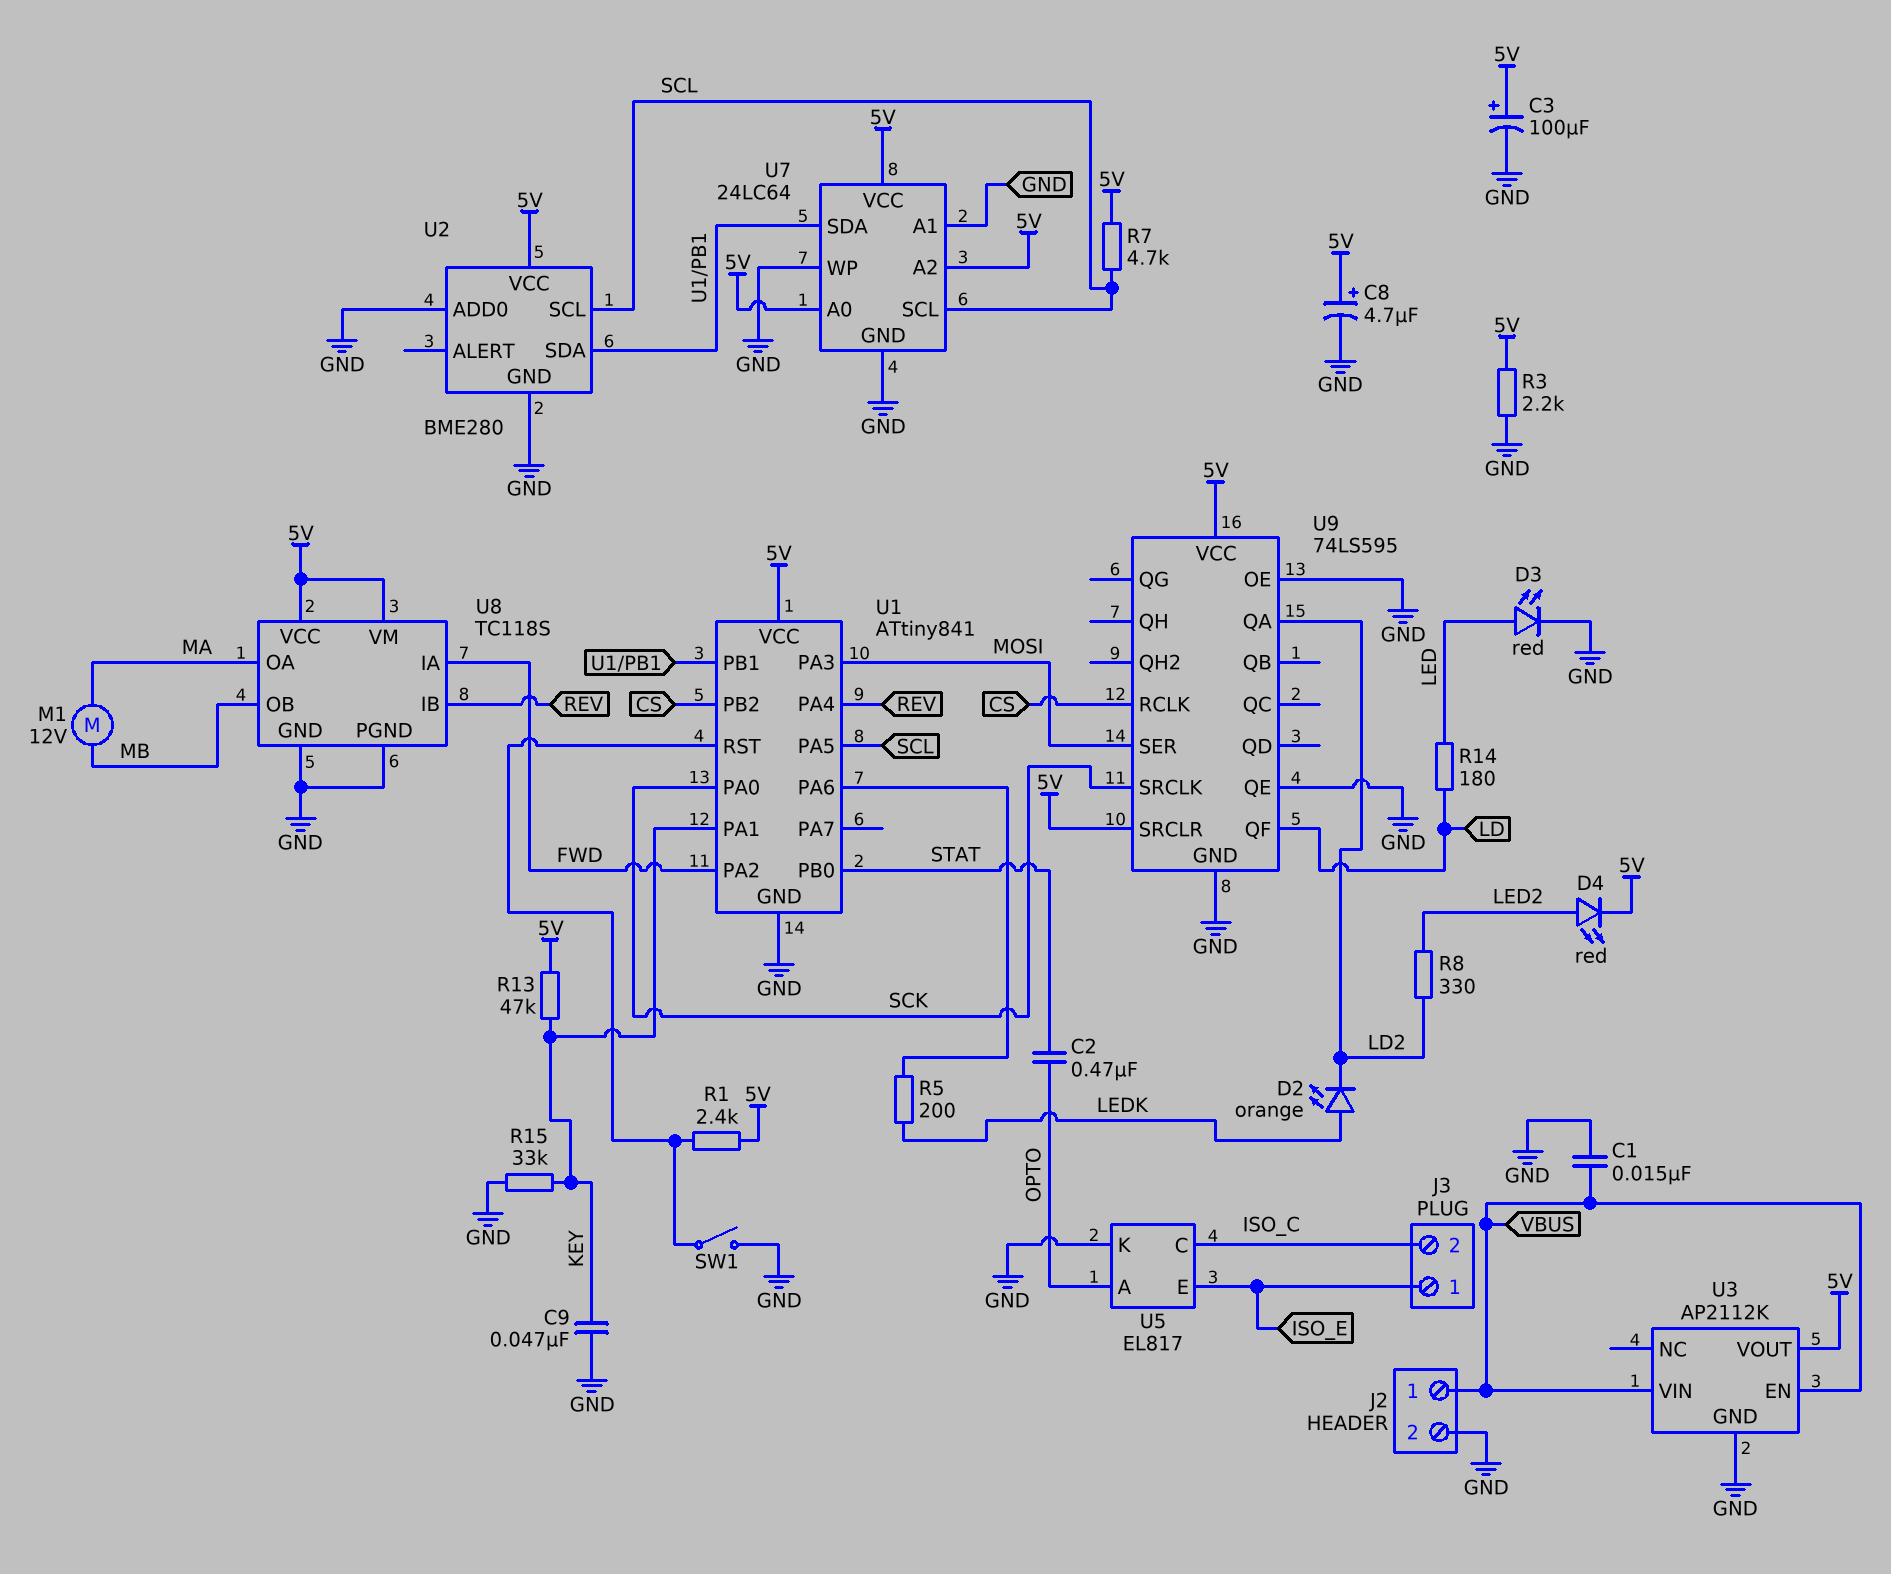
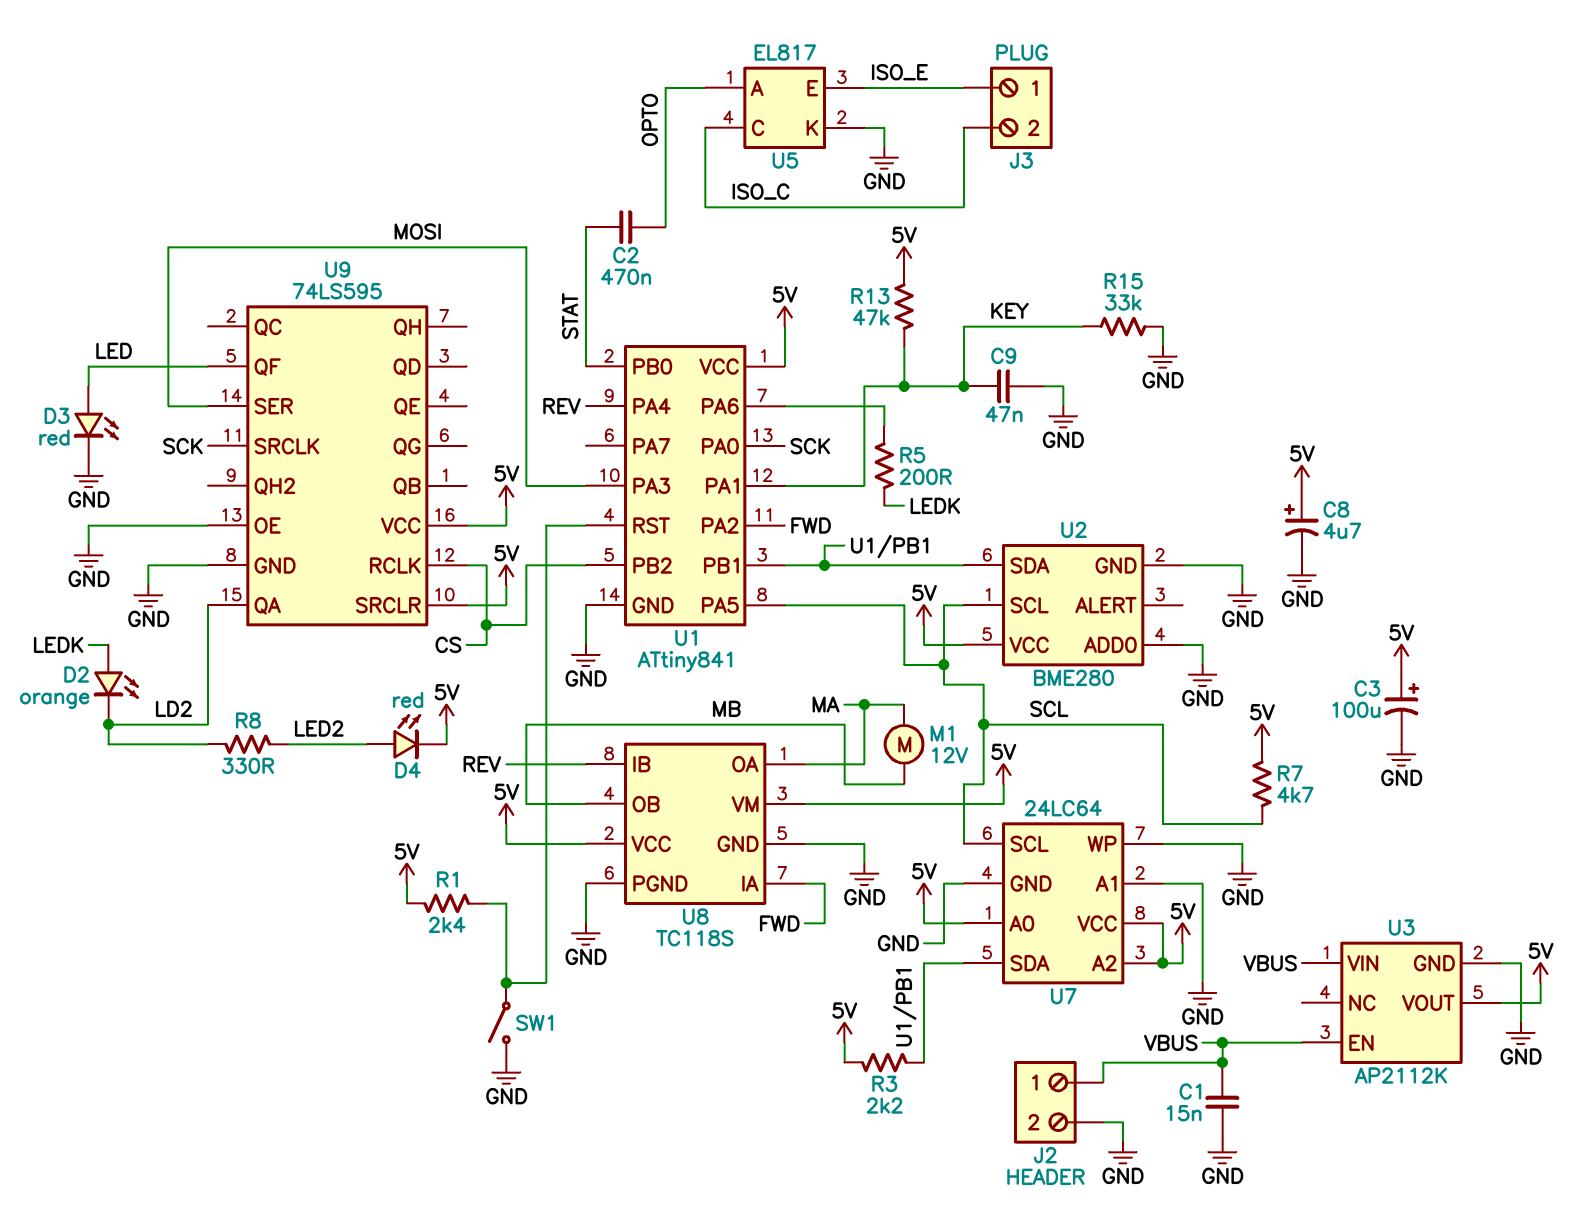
R3: 2.2k (5V, GND) -> 2.2k (5V, U1/PB1)
R14: 180 (LD, LED) -> none
U9 pin QE: GND -> none
U9 pin QF: LD -> LED

